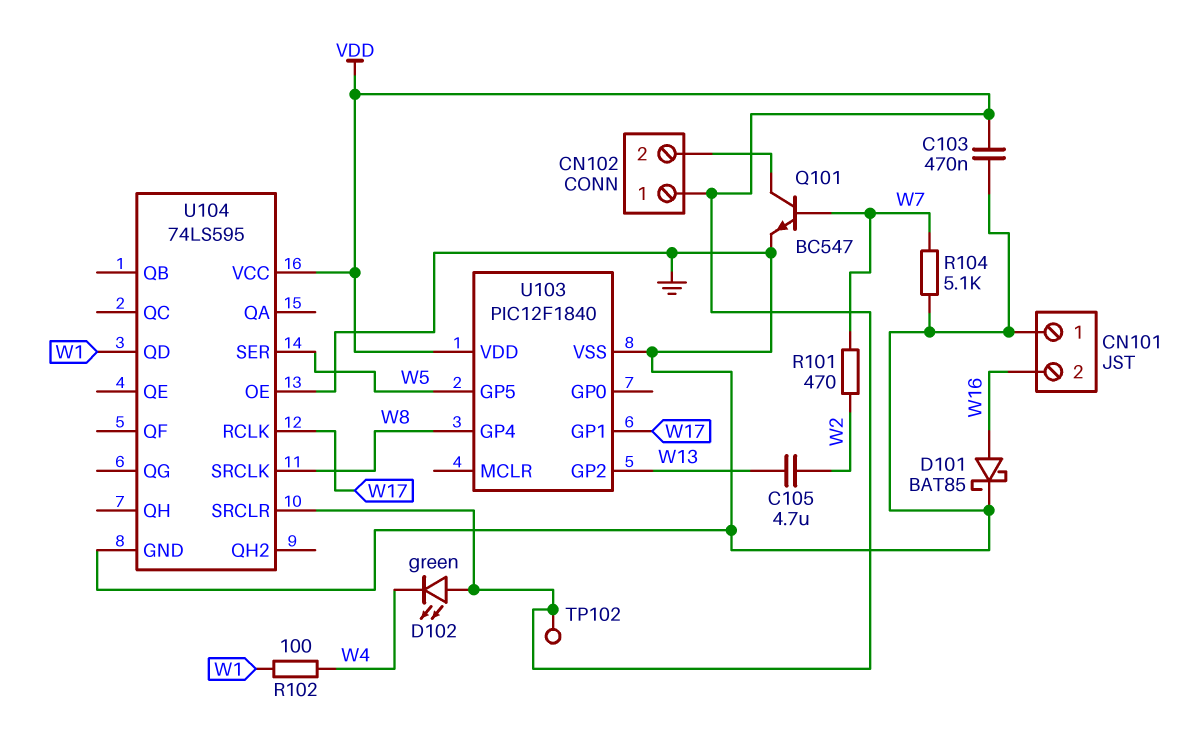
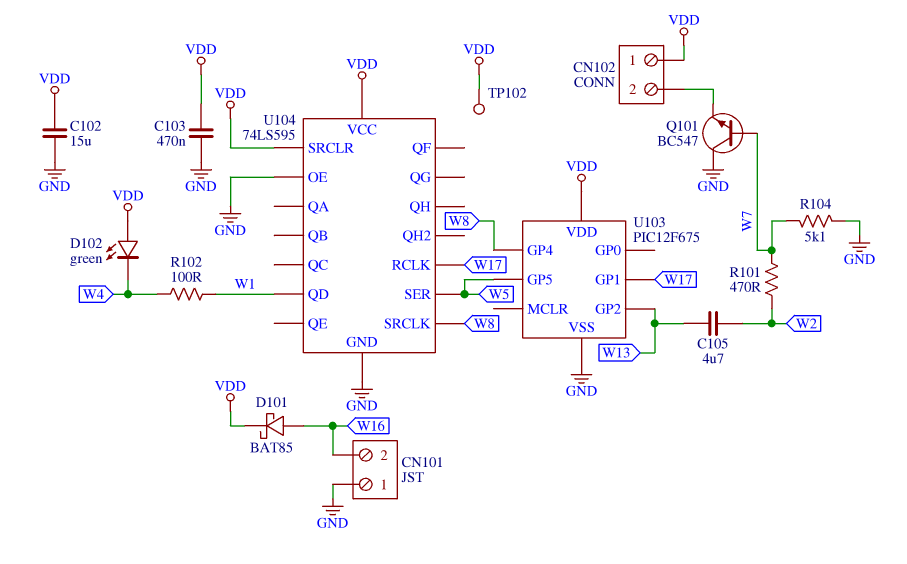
C102: none -> 15uF (GND, VDD)
D101: schottky BAT85 (A W16, K GND) -> schottky BAT85 (A W16, K VDD)
Q101: NPN BC547 (B W7, C CN102/2, E GND) -> NPN BC547 (B W7, C GND, E CN102/2)
U103: PIC12F1840 -> PIC12F675

